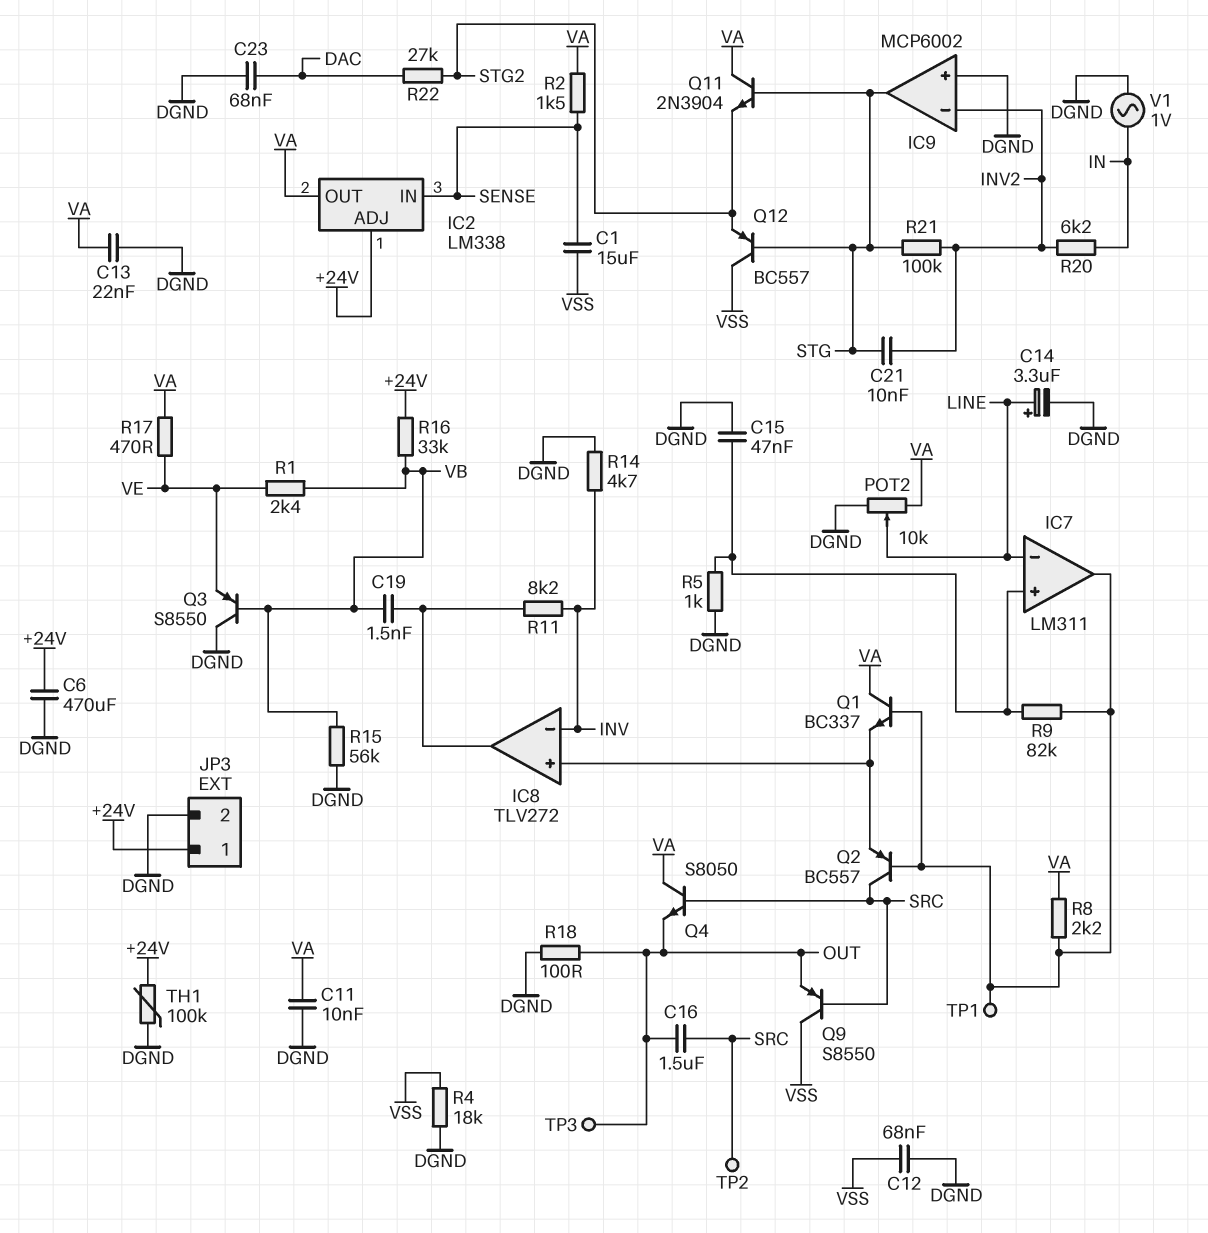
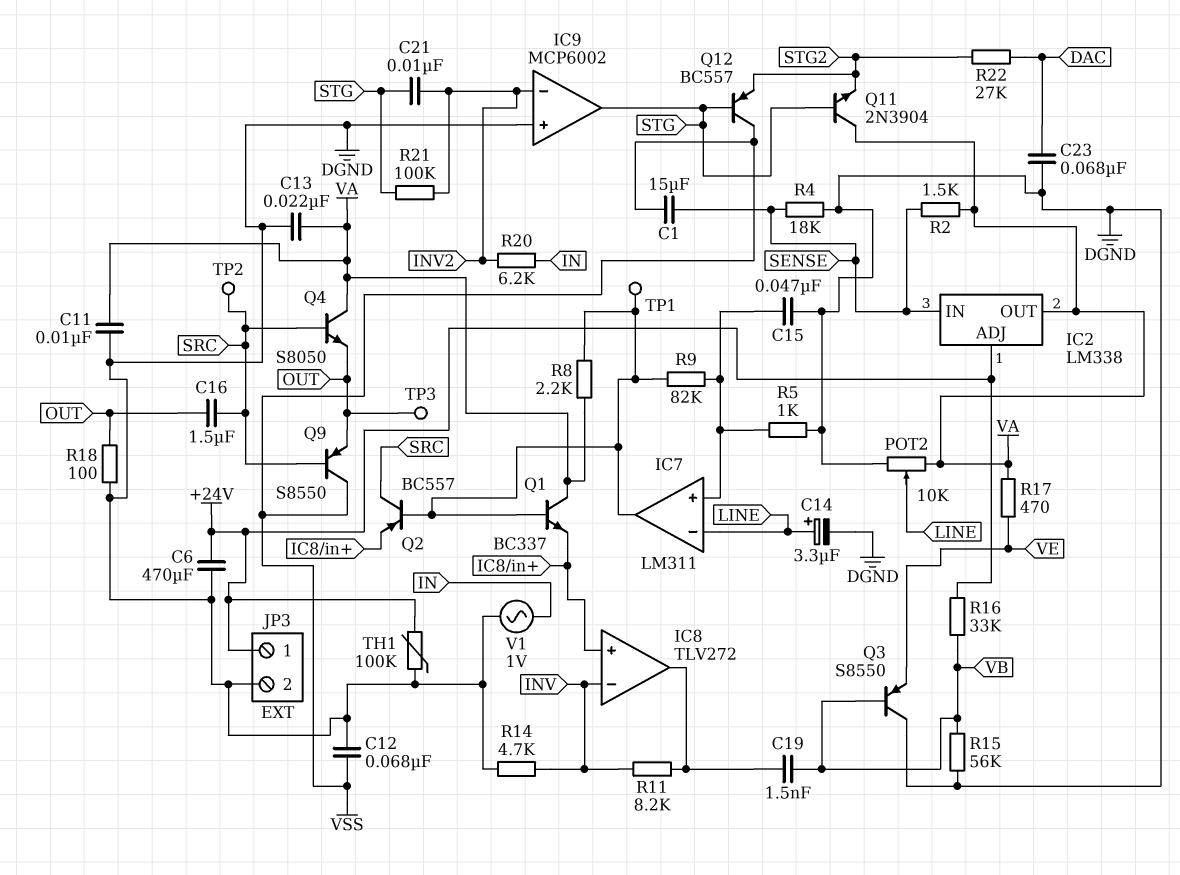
R1: 2.4k (VB, VE) -> none
R4: 18k (DGND, VSS) -> 18k (DGND, SENSE)

